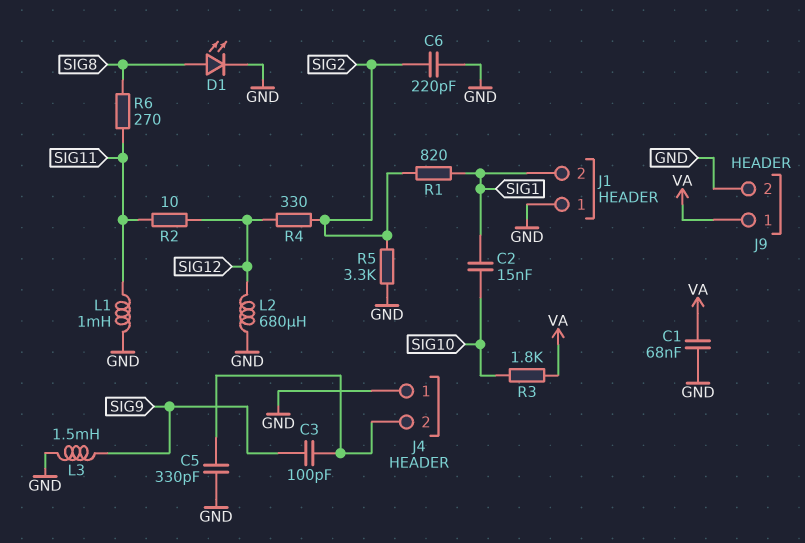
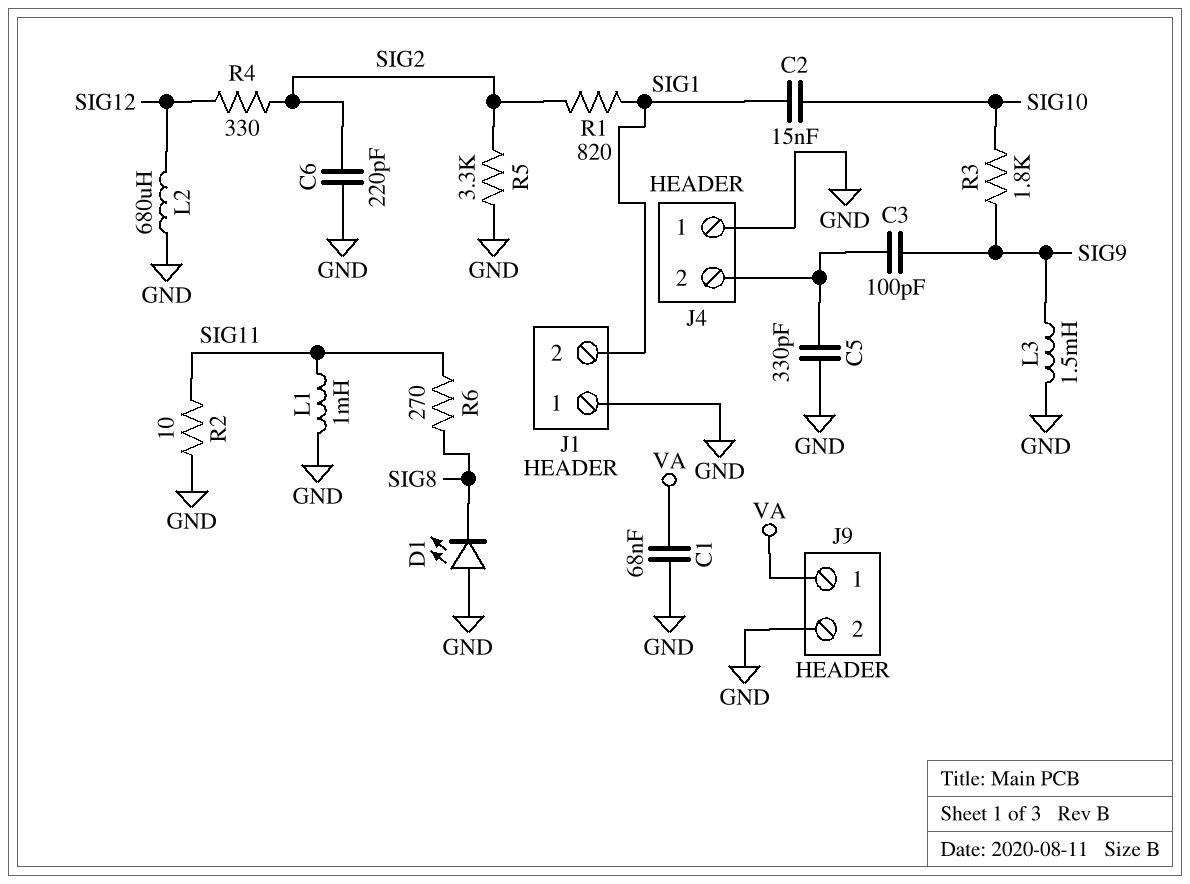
D1: LED (A SIG8, K GND) -> LED (A GND, K SIG8)
R2: 10 (SIG11, SIG12) -> 10 (GND, SIG11)
R3: 1.8k (SIG10, VA) -> 1.8k (SIG9, SIG10)

